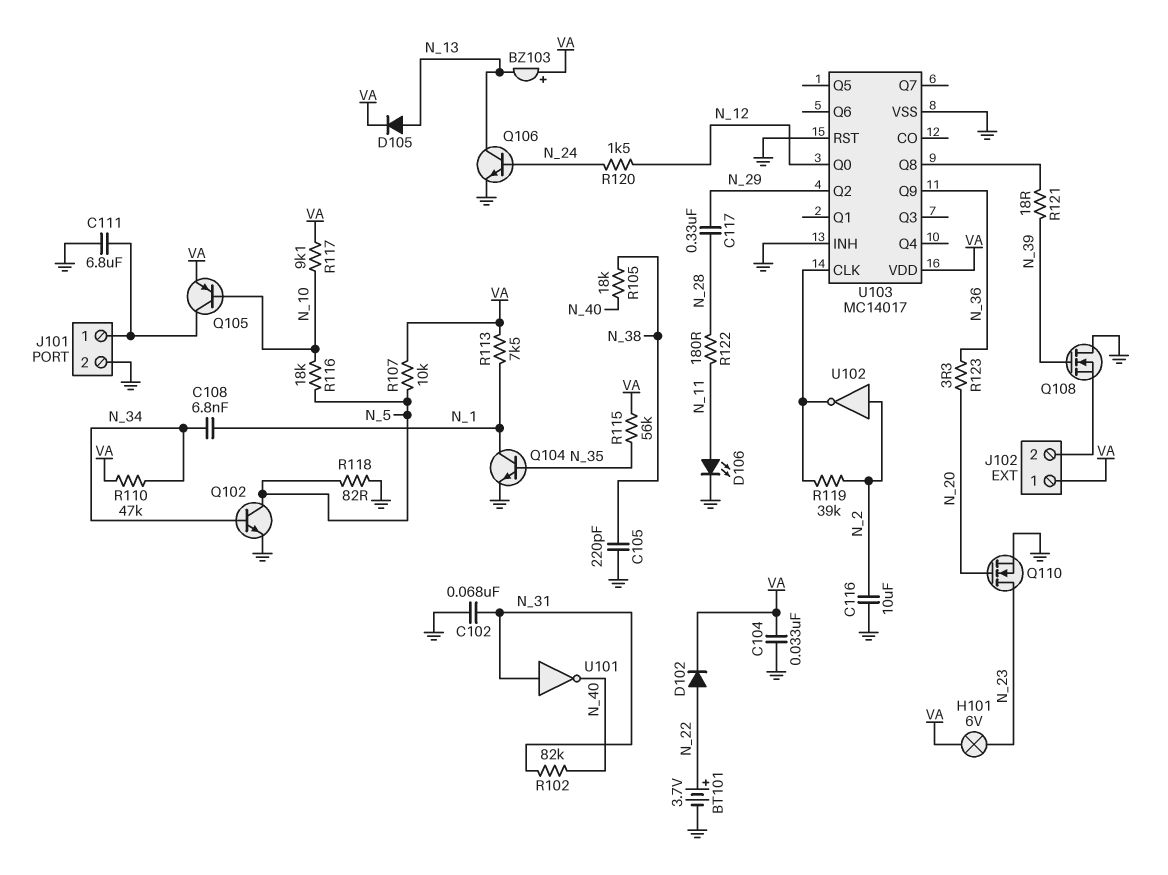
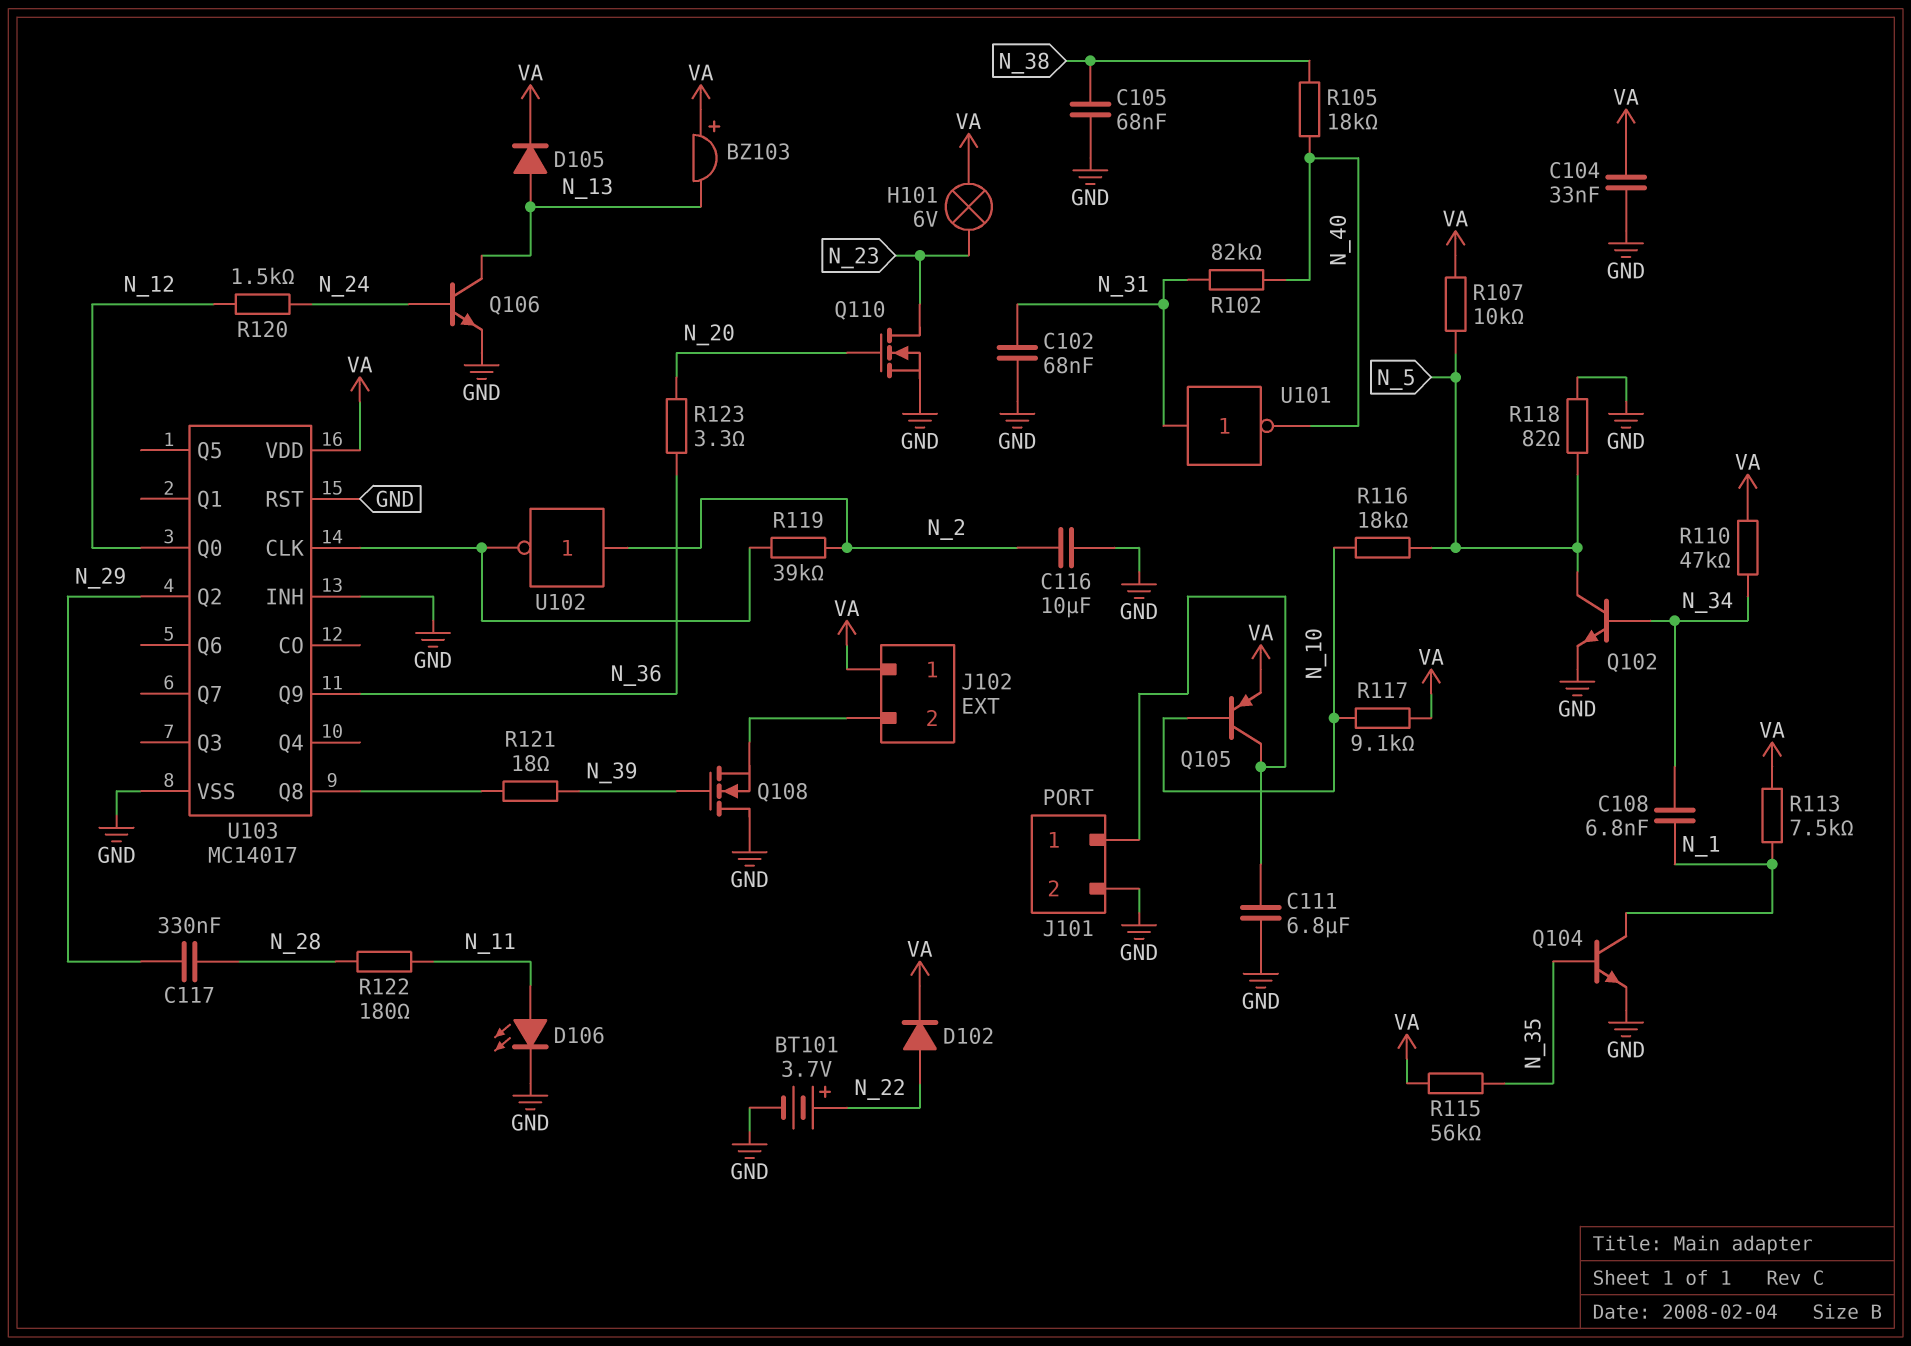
C105: 220pF (GND, N_38) -> 68nF (GND, N_38)

